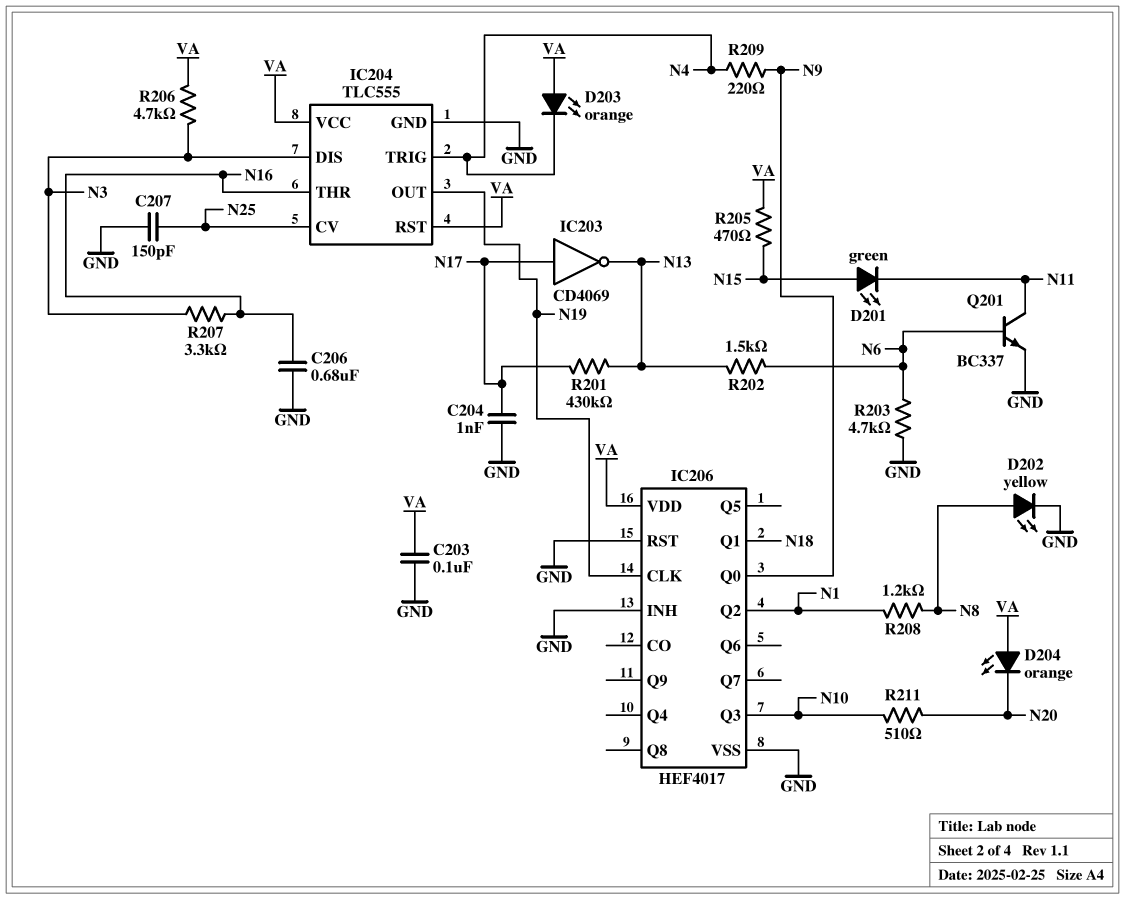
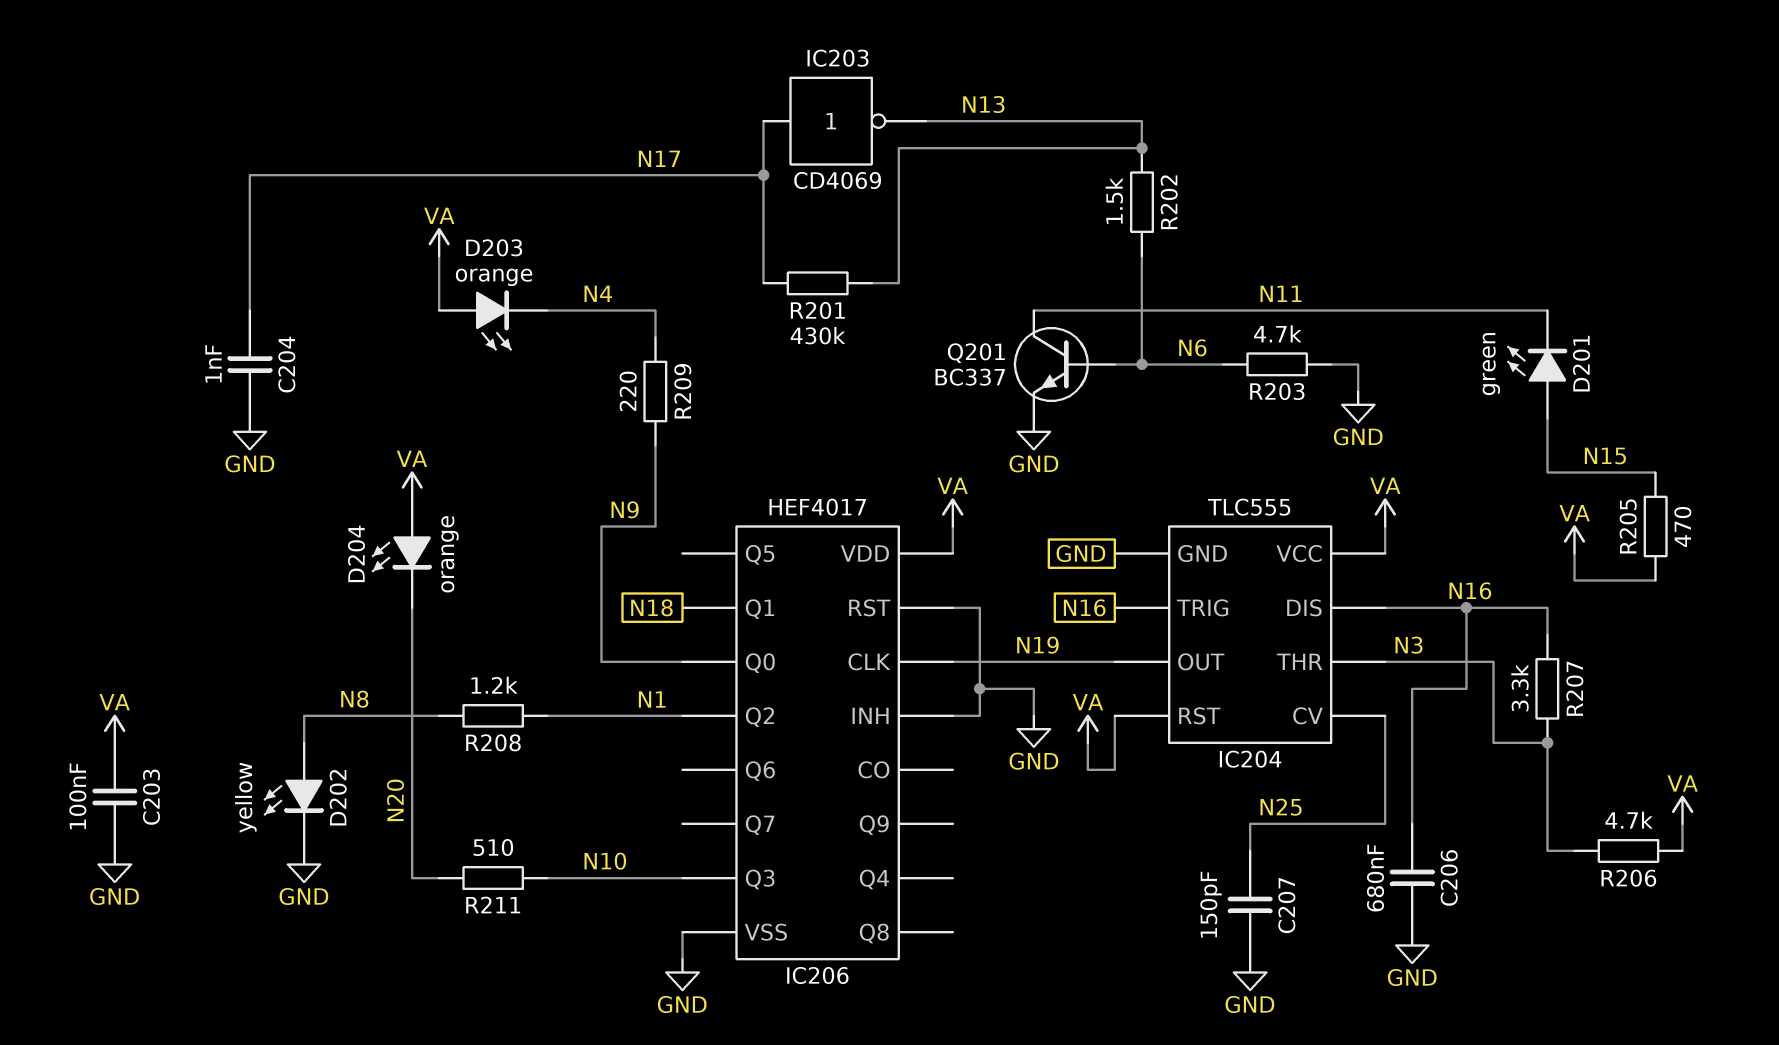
IC204 pin DIS: N3 -> N16
IC204 pin THR: N16 -> N3
IC204 pin TRIG: N4 -> N16

